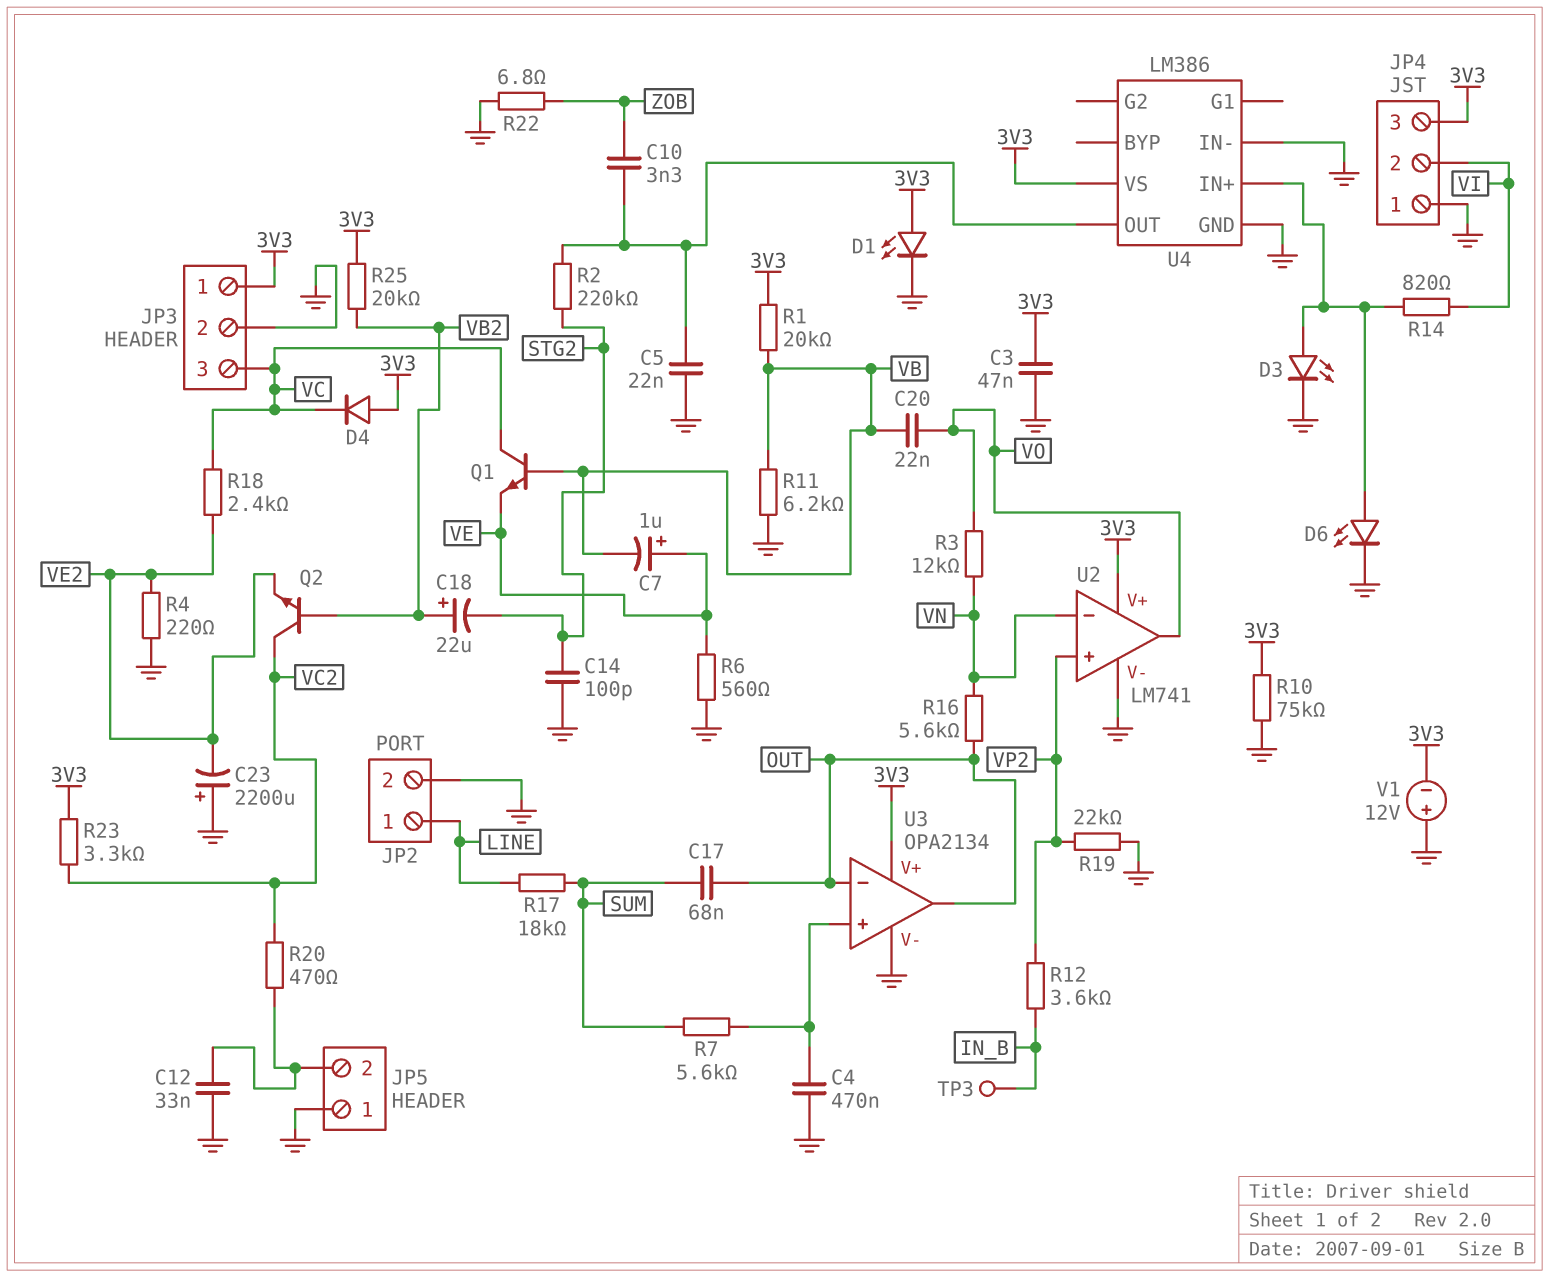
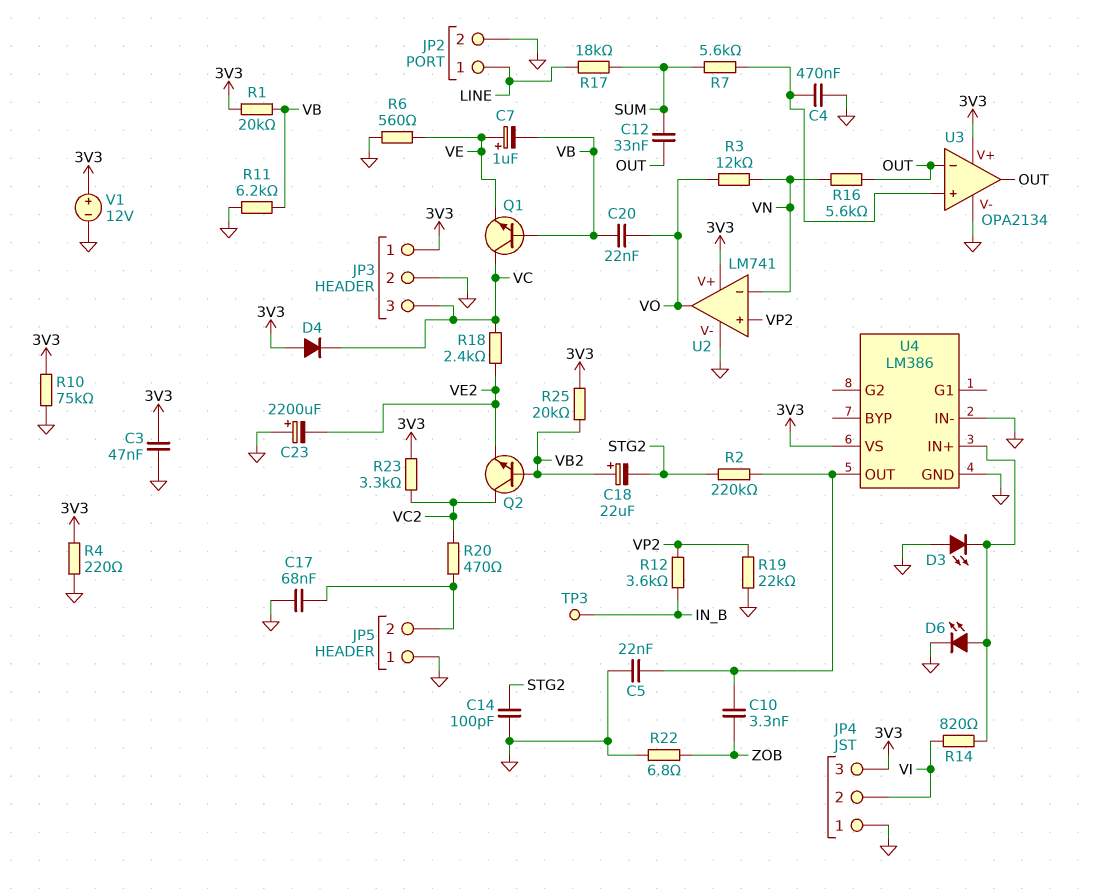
C12: 33nF (GND, JP5/2) -> 33nF (OUT, SUM)
C17: 68nF (OUT, SUM) -> 68nF (GND, JP5/2)
D1: LED (A 3V3, K GND) -> none
D3: LED (A U4/IN+, K GND) -> LED (A GND, K U4/IN+)
R4: 220 (GND, VE2) -> 220 (3V3, GND)
V1: 12V (plus GND, minus 3V3) -> 12V (plus 3V3, minus GND)

